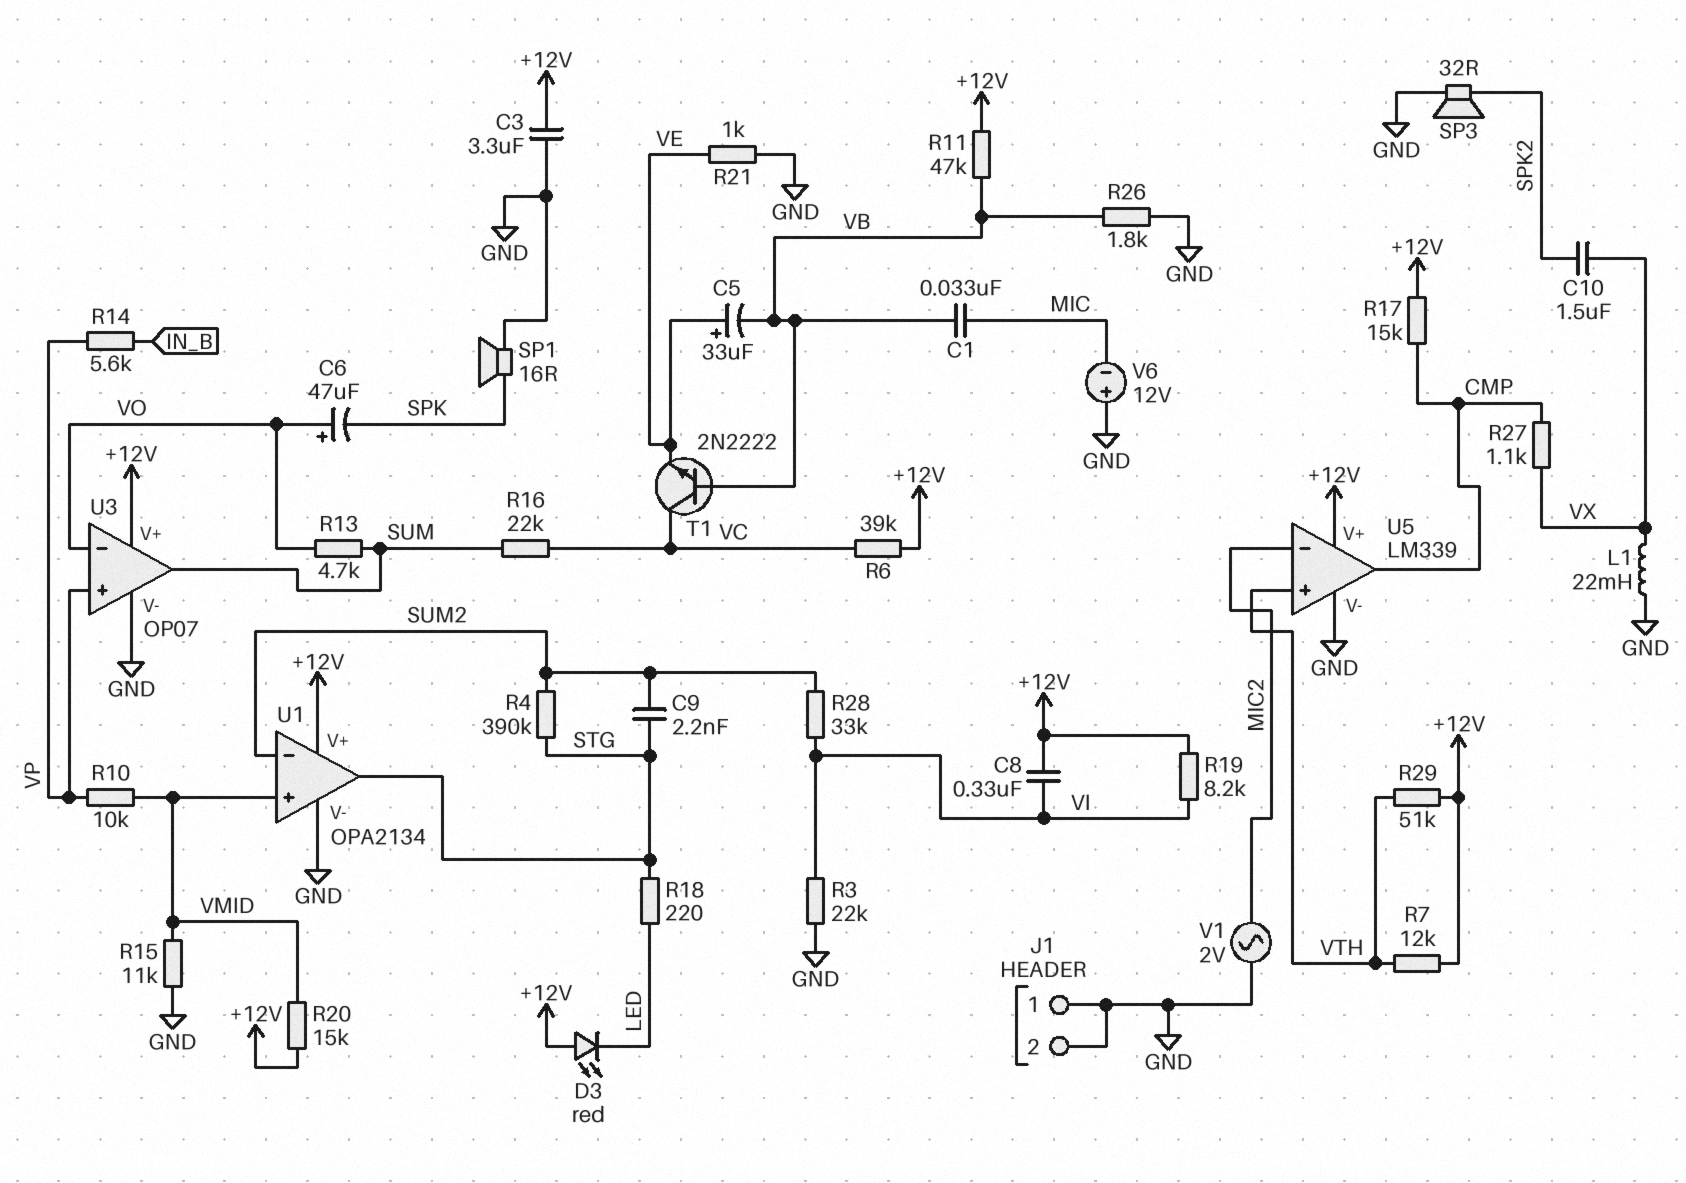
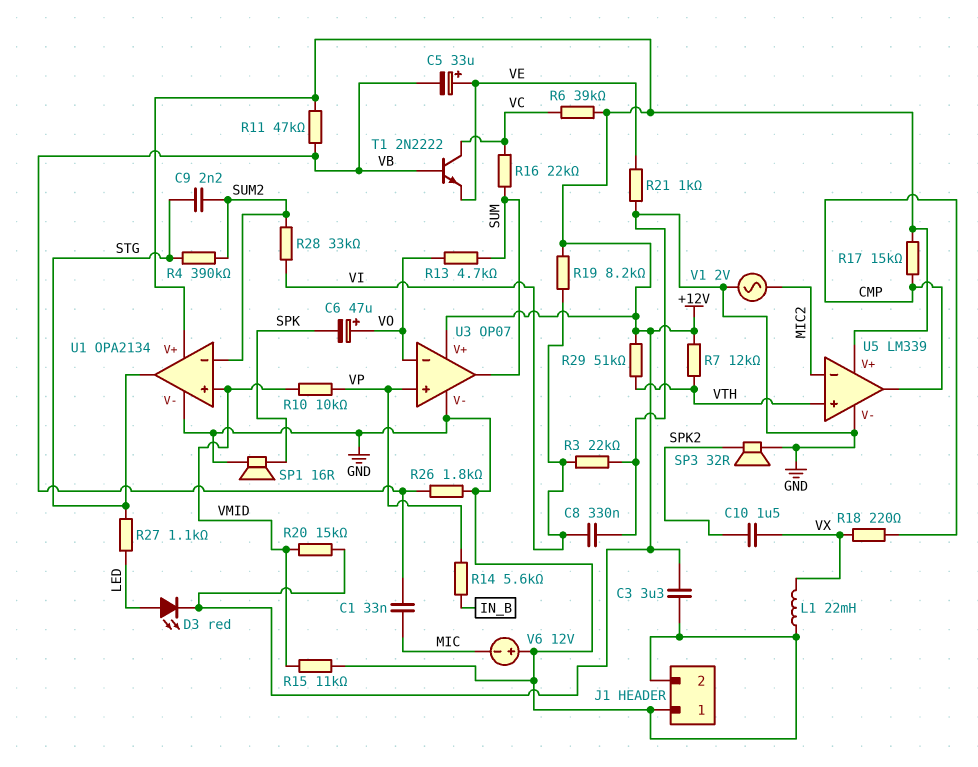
C8: 330nF (+12V, VI) -> 330nF (GND, VI)
D3: LED red (A +12V, K LED) -> LED red (A LED, K +12V)
R18: 220 (LED, STG) -> 220 (CMP, VX)
R27: 1.1k (CMP, VX) -> 1.1k (LED, STG)

